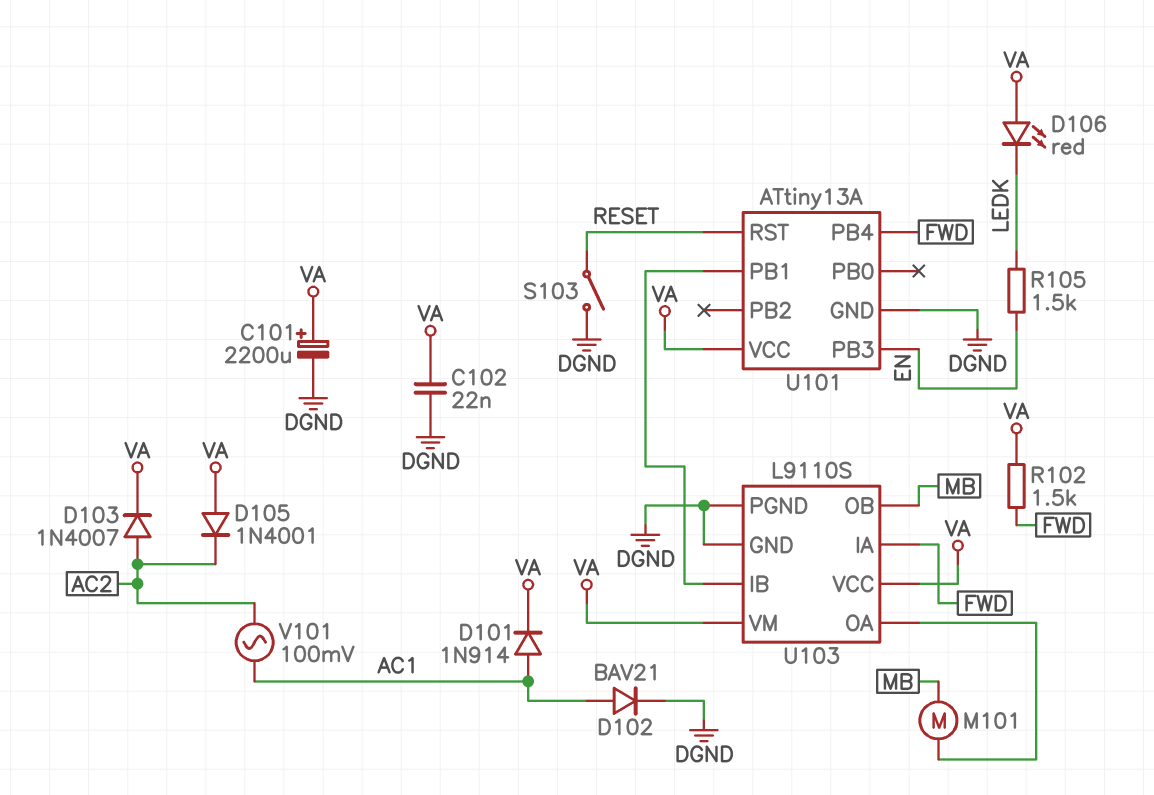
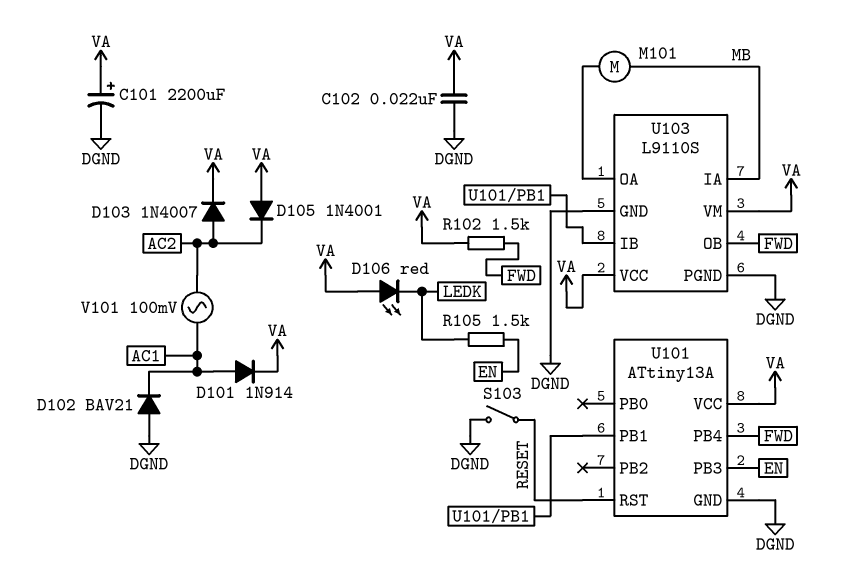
D102: diode BAV21 (A AC1, K DGND) -> diode BAV21 (A DGND, K AC1)
U103 pin IA: FWD -> MB
U103 pin OB: MB -> FWD

